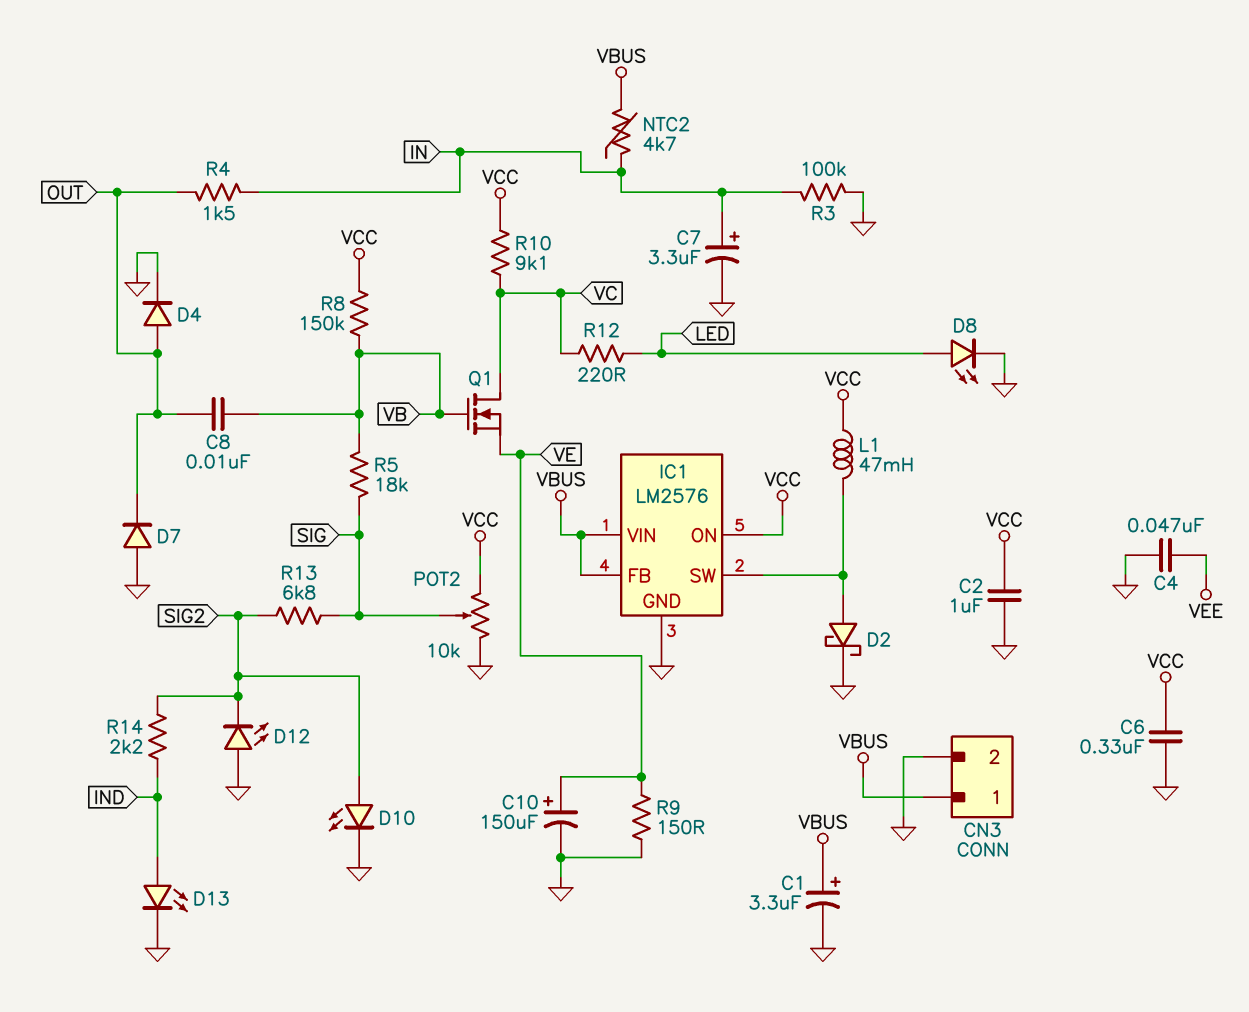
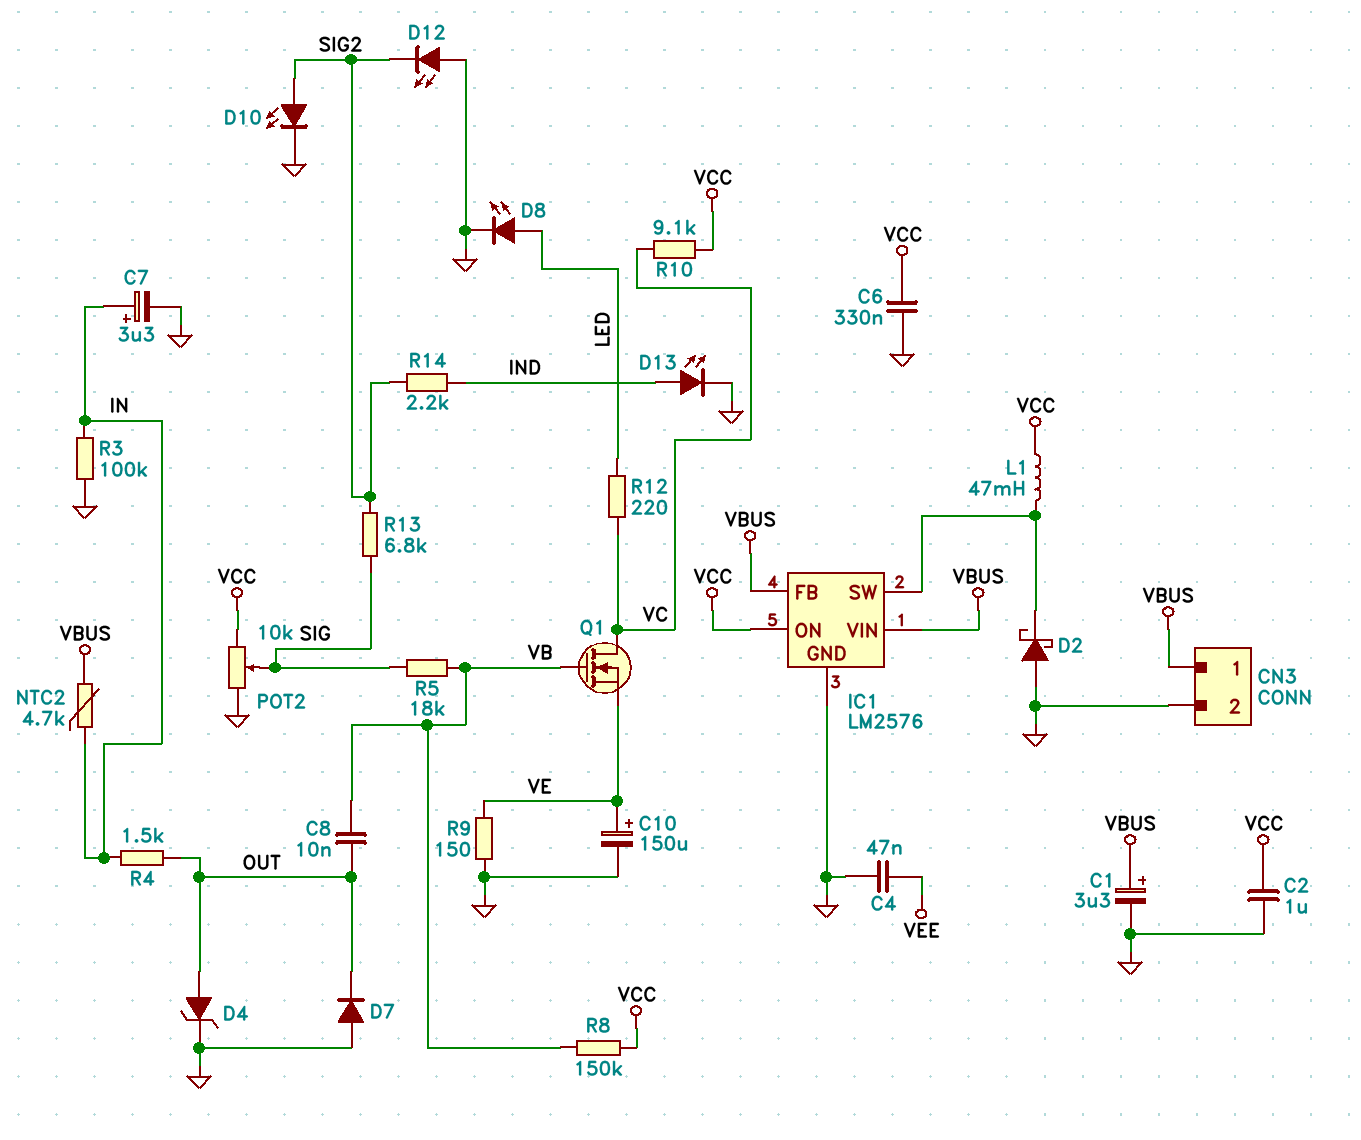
D2: schottky (A IC1/SW, K GND) -> schottky (A GND, K IC1/SW)
D4: diode (A OUT, K GND) -> zener (A OUT, K GND)

